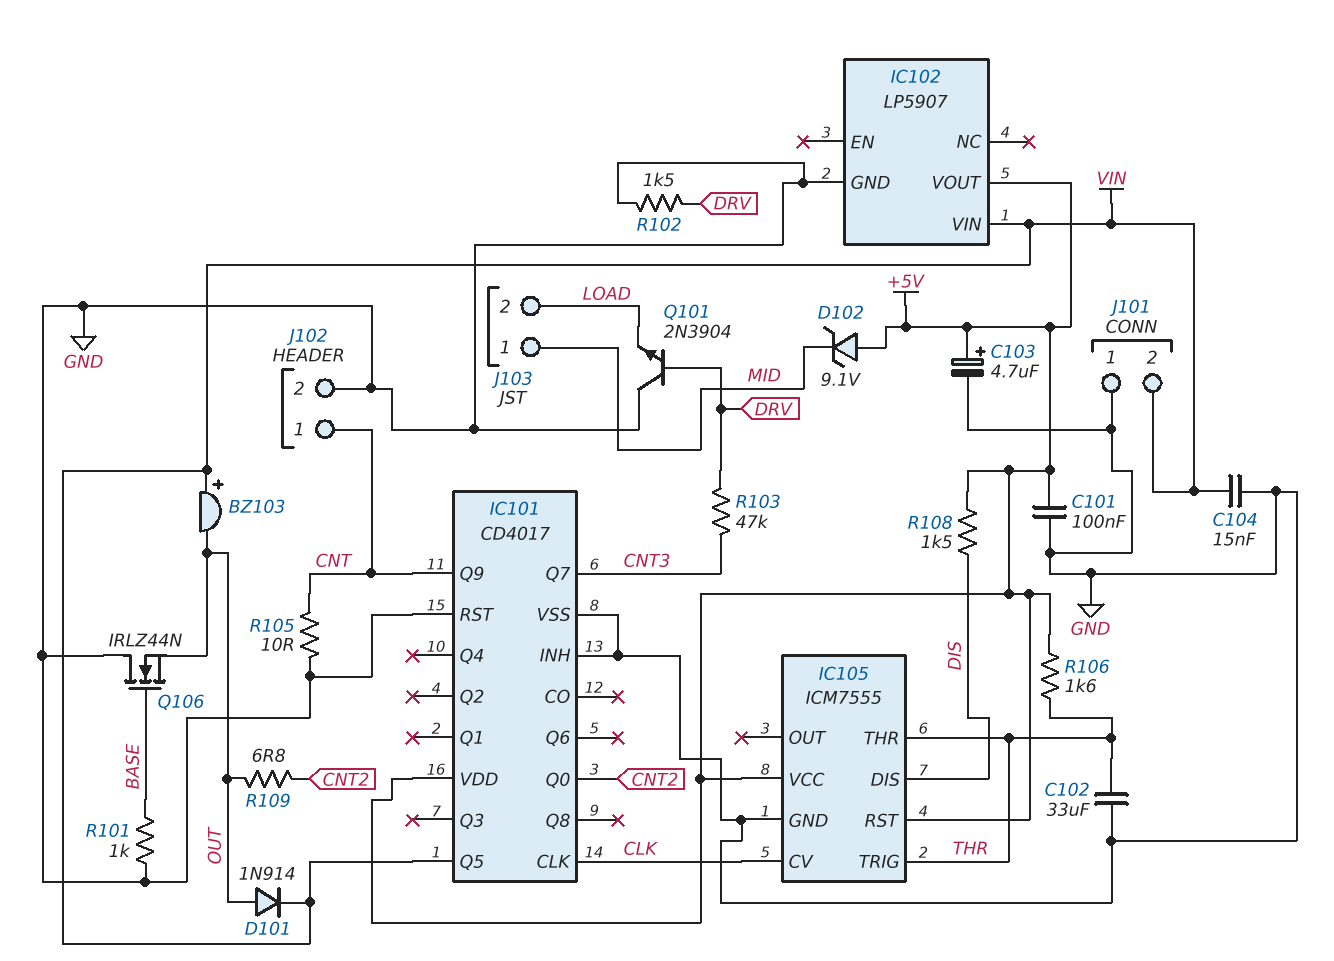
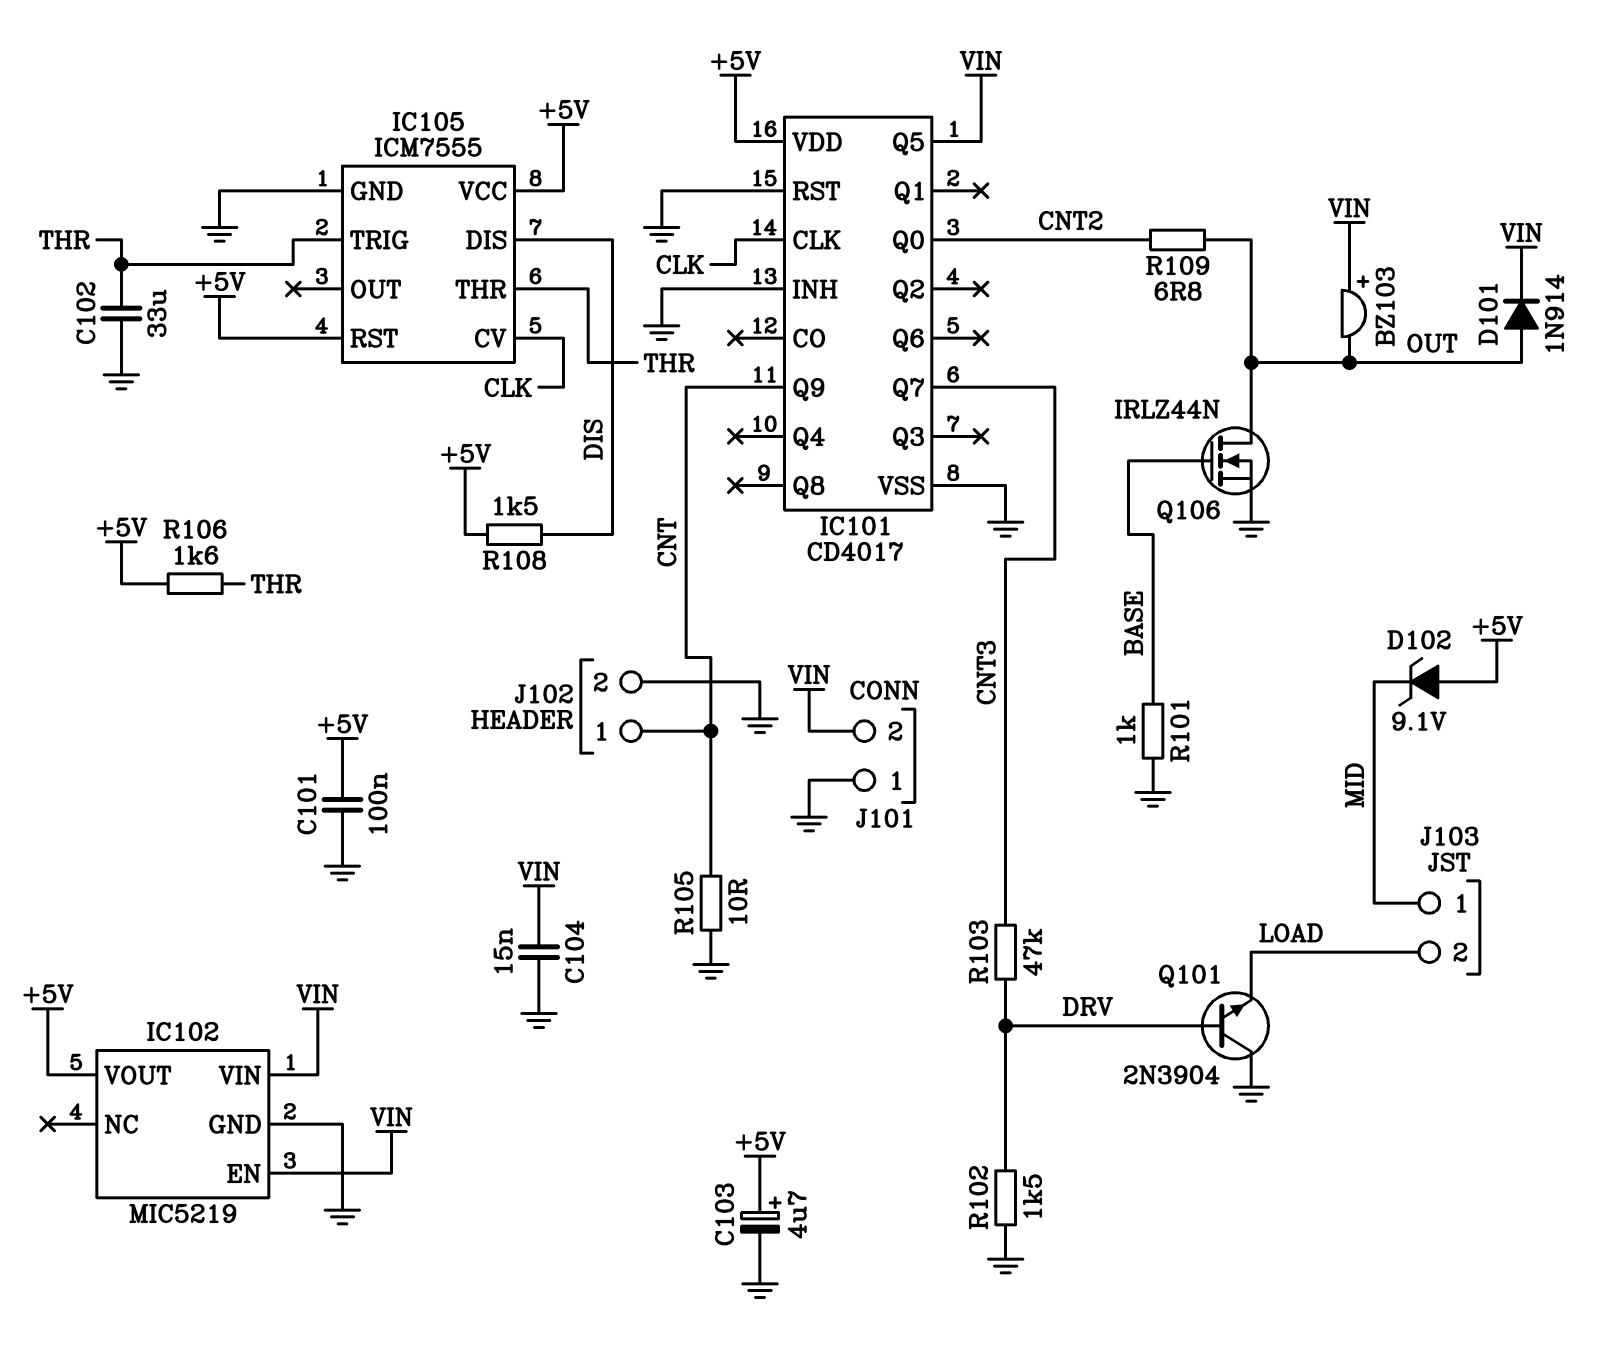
IC102: LP5907 -> MIC5219
IC102 pin EN: none -> VIN
Q106: NMOS IRLZ44N (G BASE, D GND, S OUT) -> NMOS IRLZ44N (G BASE, D OUT, S GND)

